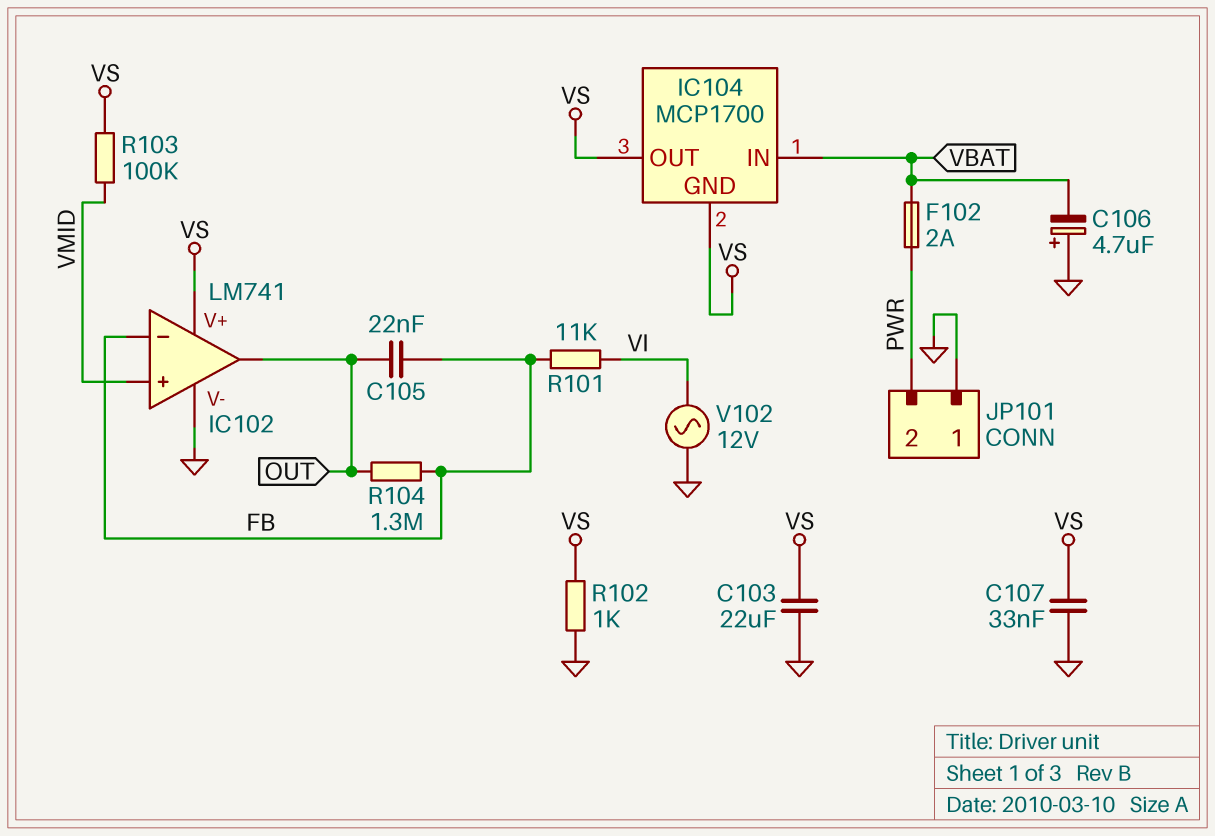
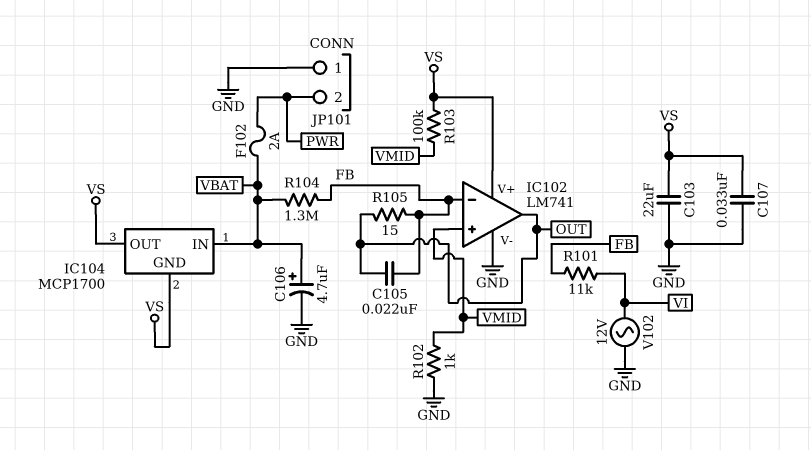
C106: 4.7uF (plus GND, minus VBAT) -> 4.7uF (plus VBAT, minus GND)
R102: 1k (GND, VS) -> 1k (GND, VMID)
R104: 1.3M (FB, OUT) -> 1.3M (FB, VBAT)
R105: none -> 15 (FB, OUT)

